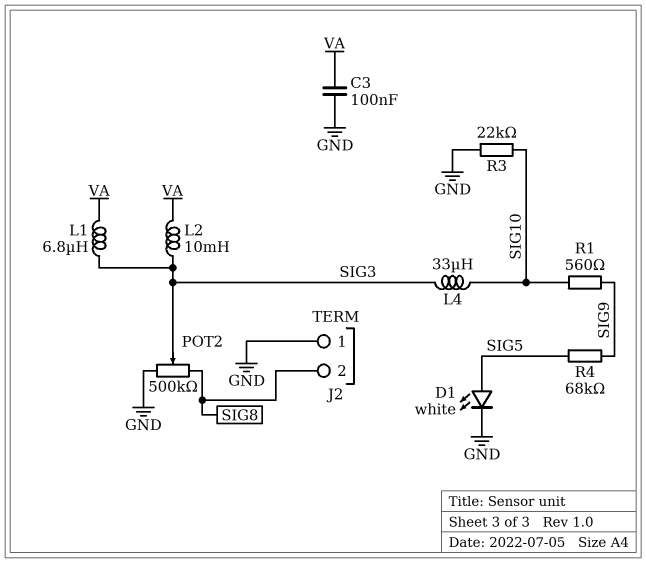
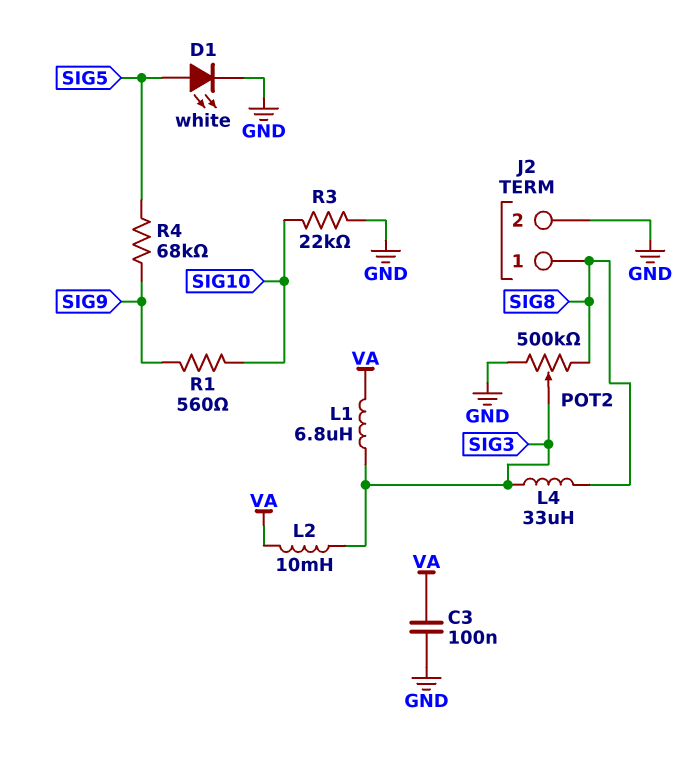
J2 pin 1: GND -> SIG8
J2 pin 2: SIG8 -> GND
L4: 33uH (SIG3, SIG10) -> 33uH (SIG3, SIG8)

